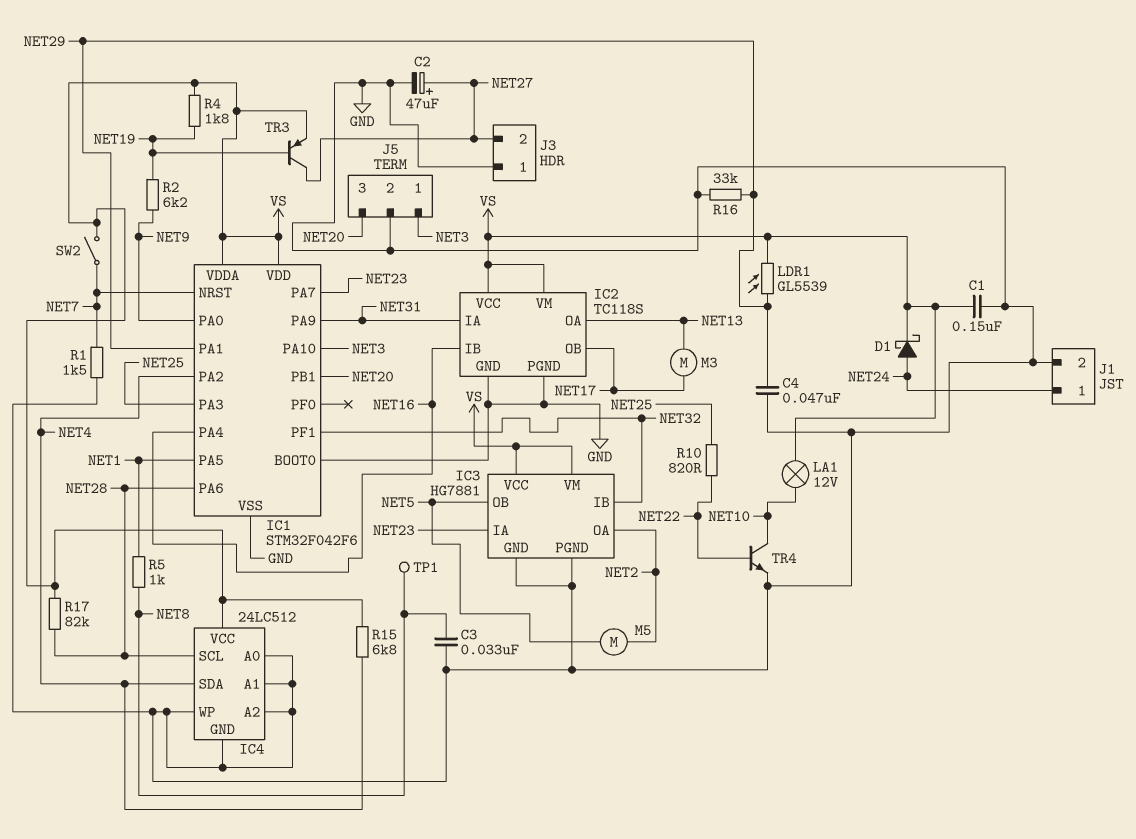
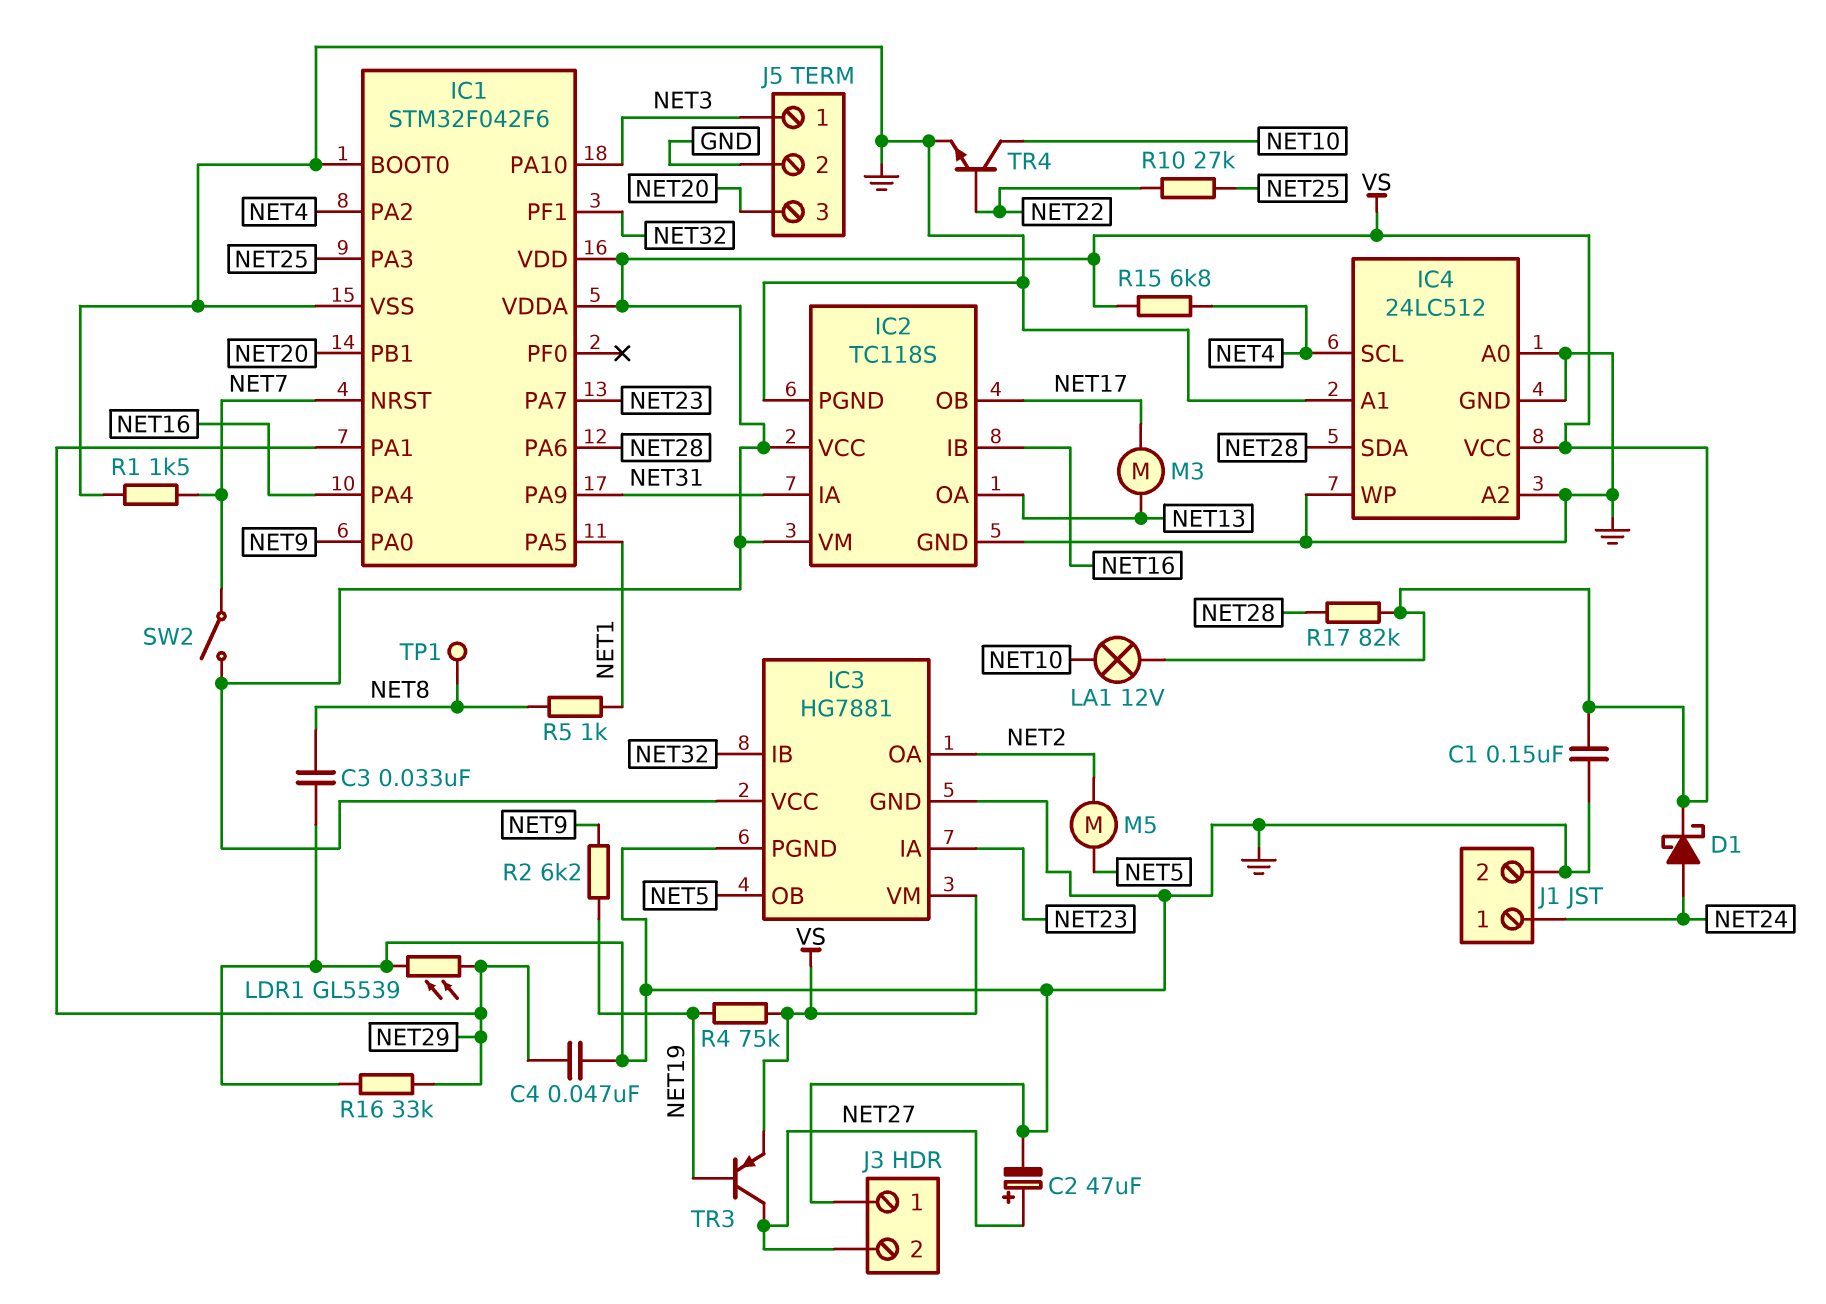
IC4 pin SCL: NET28 -> NET4
IC4 pin SDA: NET4 -> NET28
LDR1: GL5539 (NET29, VS) -> GL5539 (GND, NET29)
R4: 1.8k (NET19, VS) -> 75k (NET19, VS)
R10: 820 (NET22, NET25) -> 27k (NET22, NET25)

